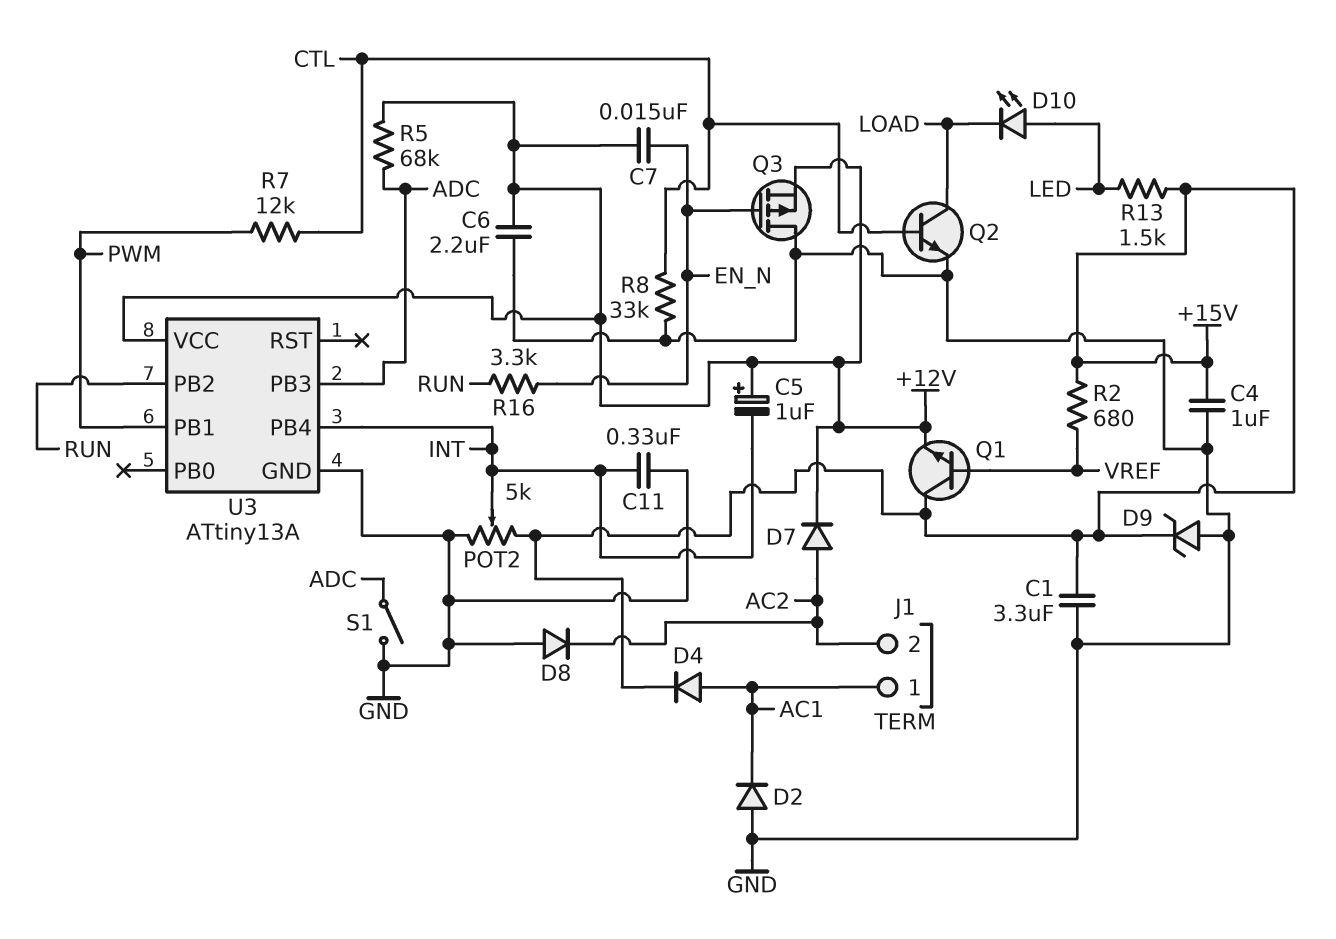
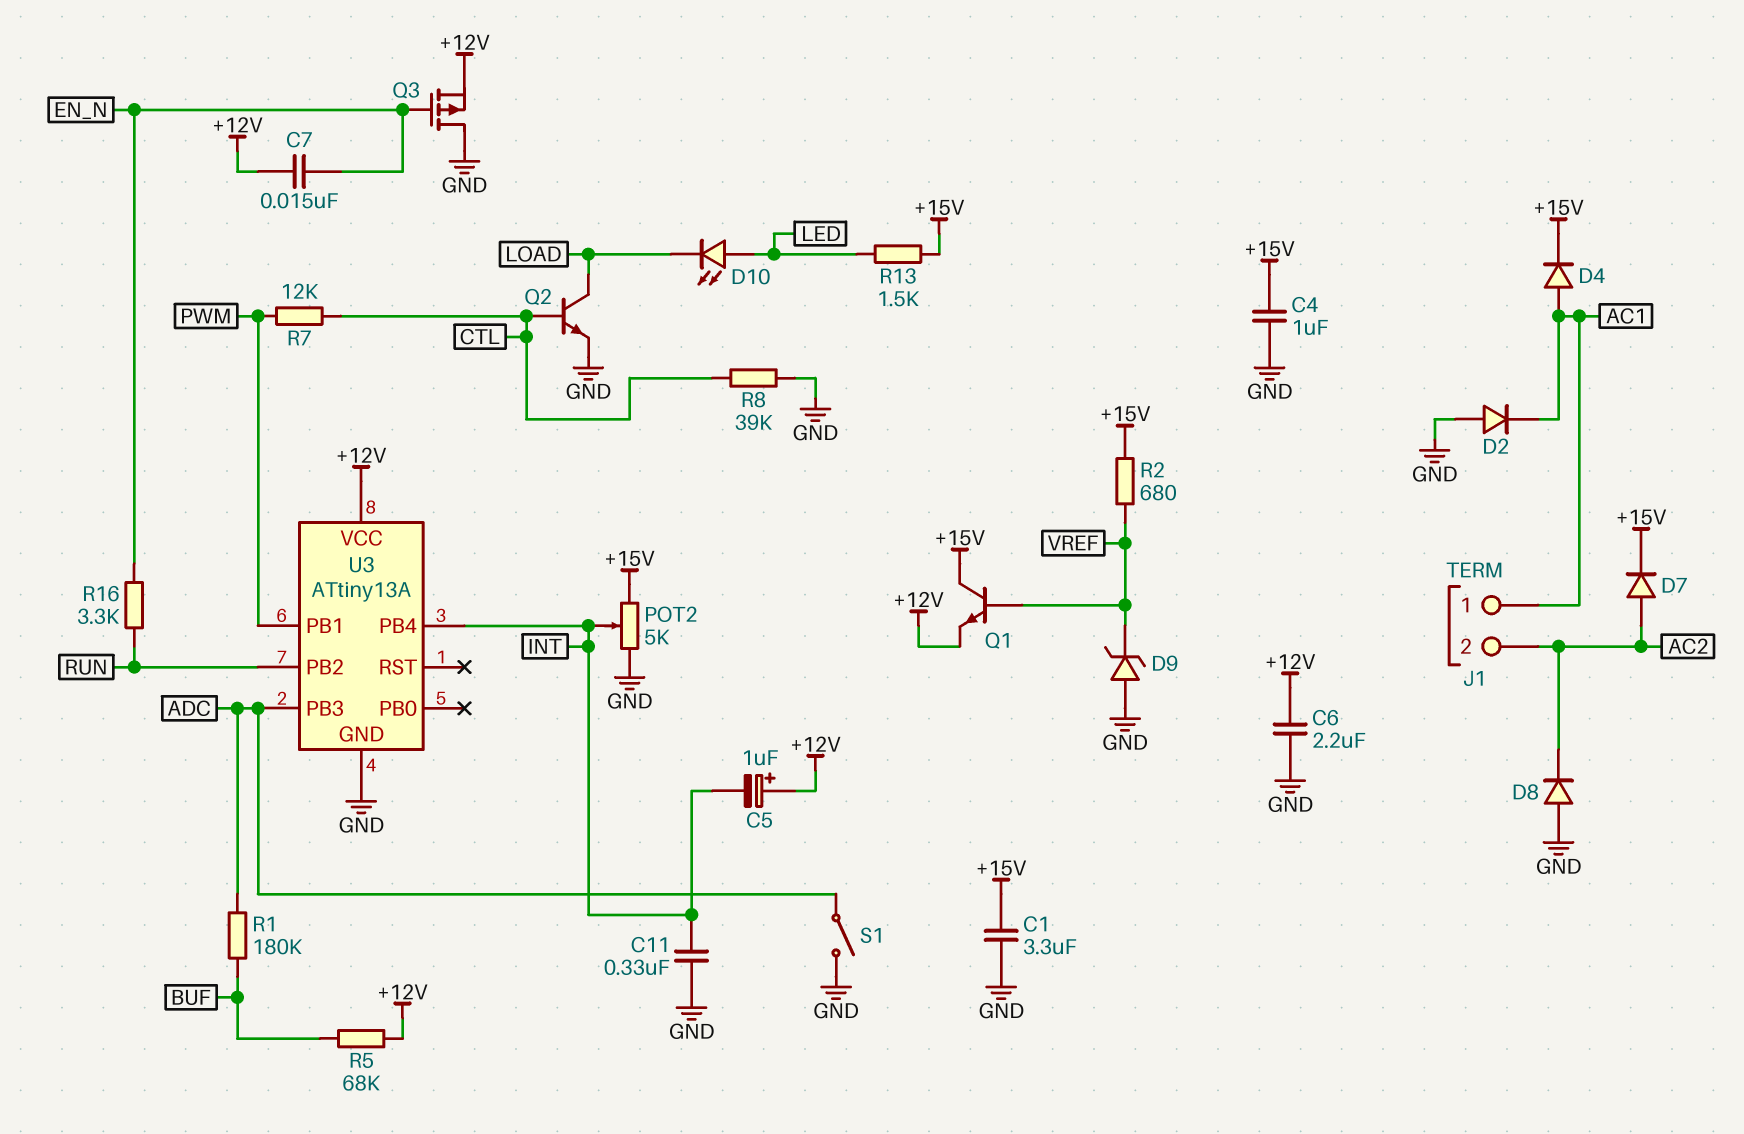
D7: diode (A AC2, K +12V) -> diode (A AC2, K +15V)
D9: zener (A GND, K +15V) -> zener (A GND, K VREF)
R1: none -> 180k (ADC, BUF)
R5: 68k (+12V, ADC) -> 68k (+12V, BUF)
R8: 33k (CTL, GND) -> 39k (CTL, GND)

